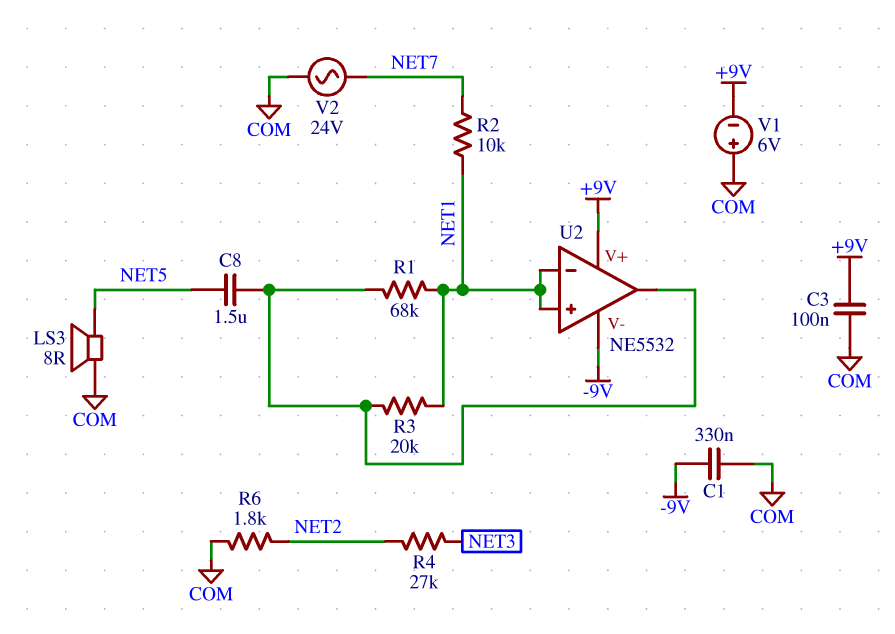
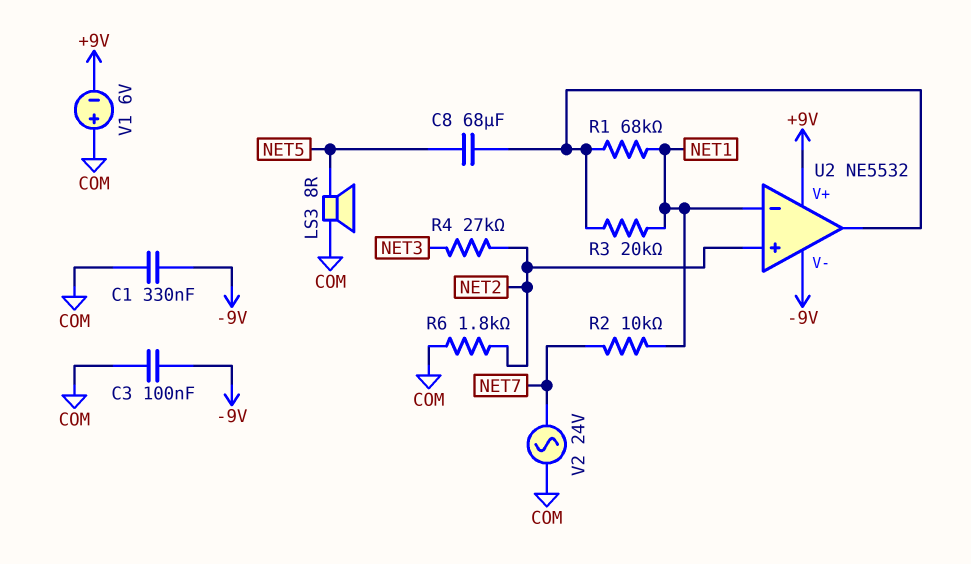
C3: 100nF (+9V, COM) -> 100nF (-9V, COM)
C8: 1.5uF (NET5, U2/out) -> 68uF (NET5, U2/out)
U2 pin in+: NET1 -> NET2

